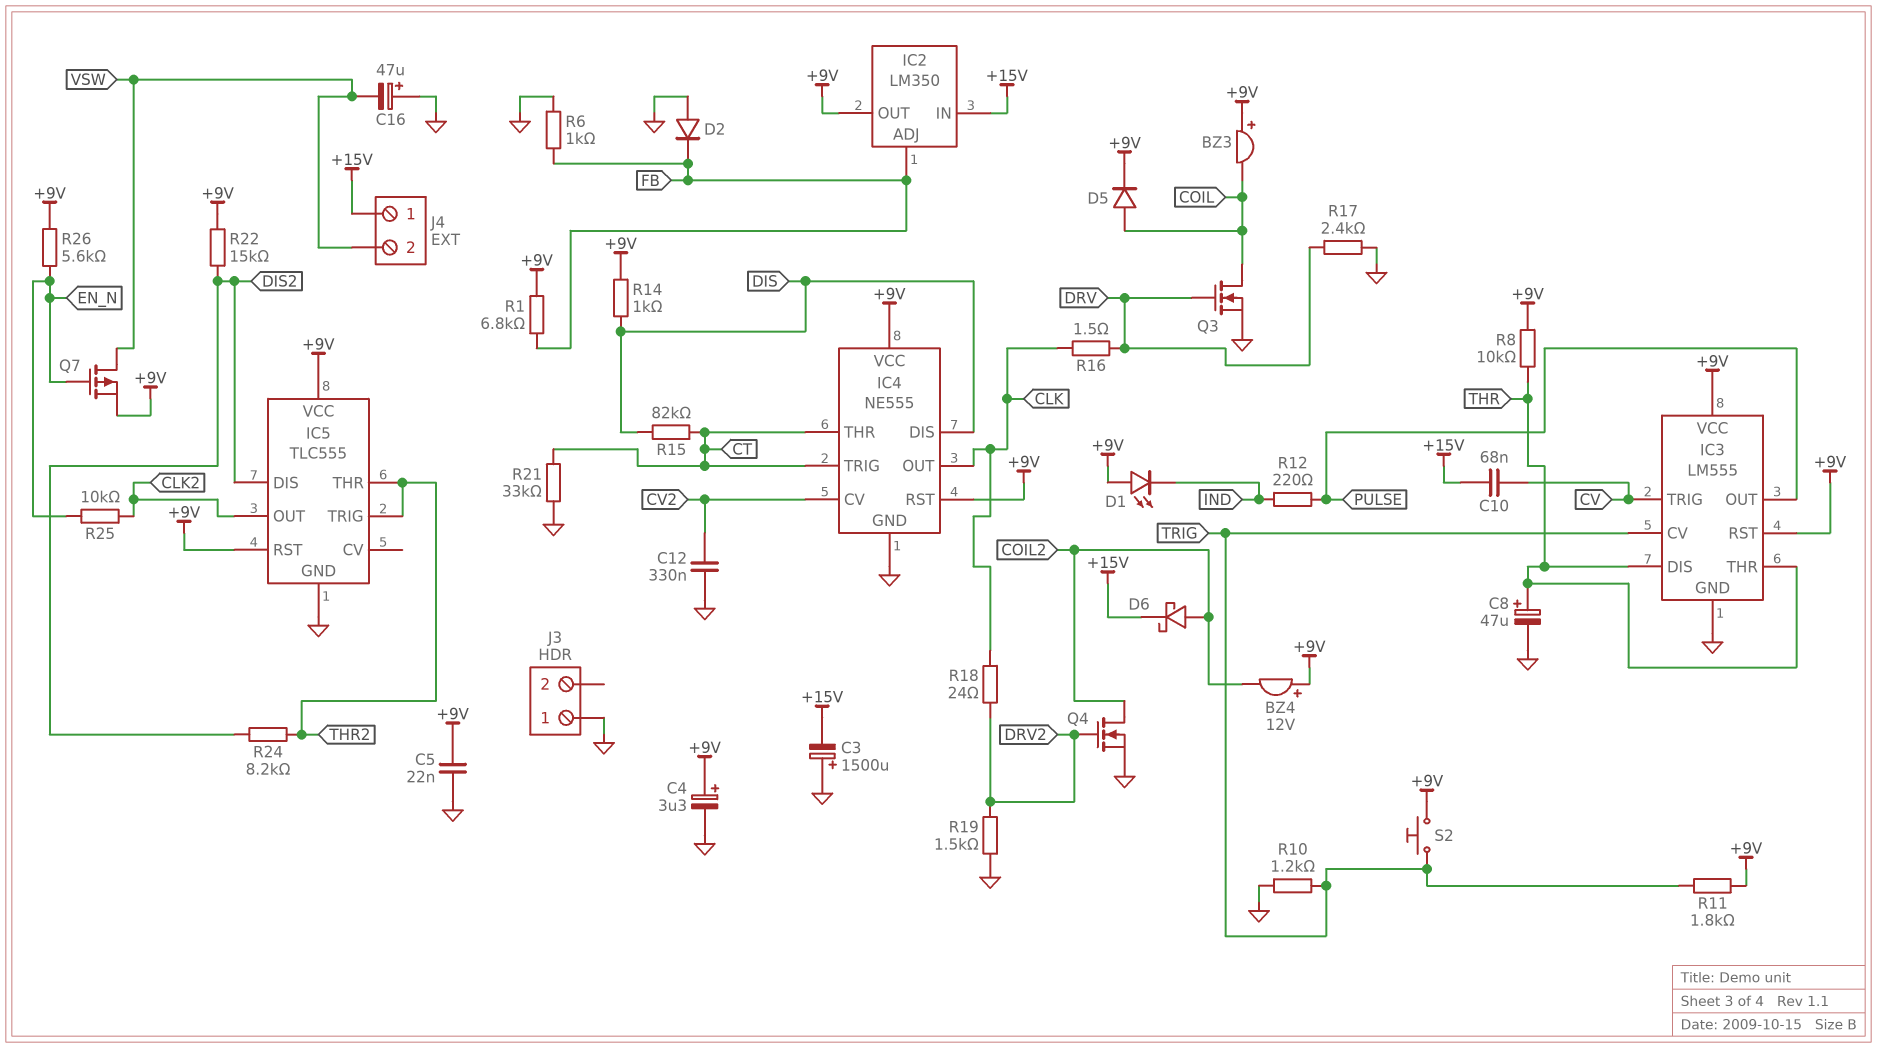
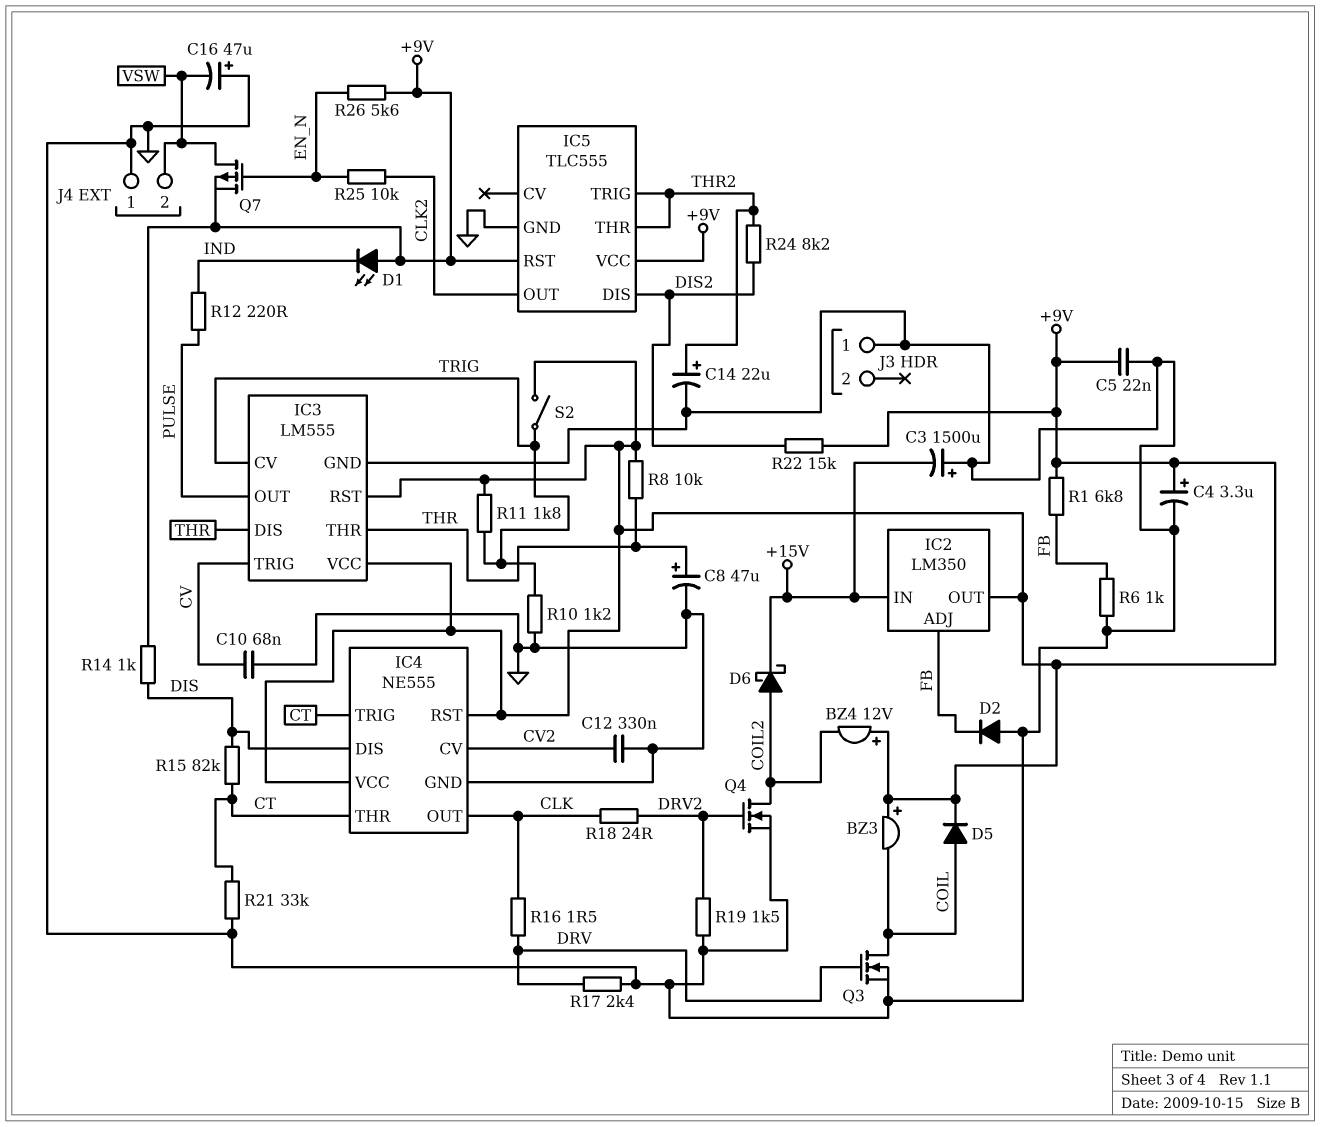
C10: 68nF (+15V, CV) -> 68nF (CV, GND)
C14: none -> 22uF (plus THR2, minus GND)
J4 pin 1: +15V -> GND
S2: button (+9V, TRIG) -> switch (+9V, TRIG)

